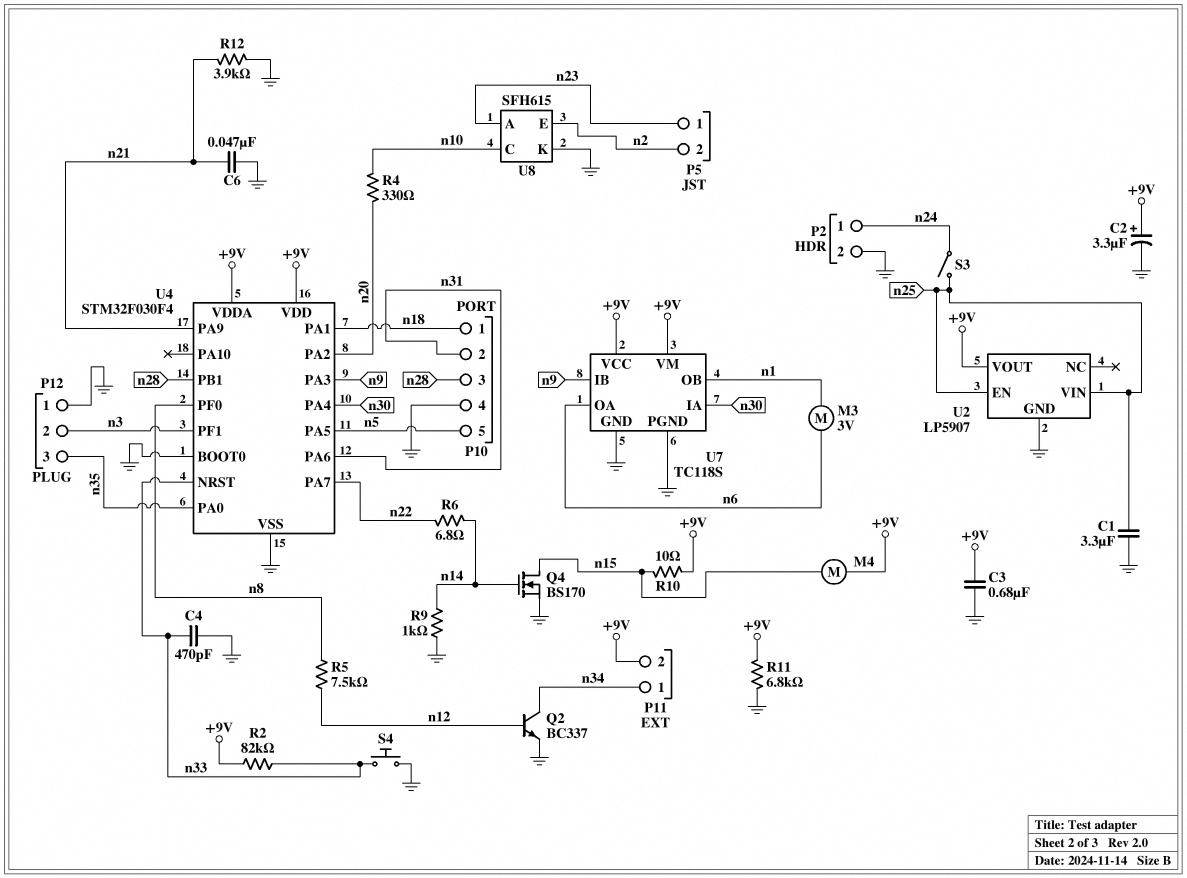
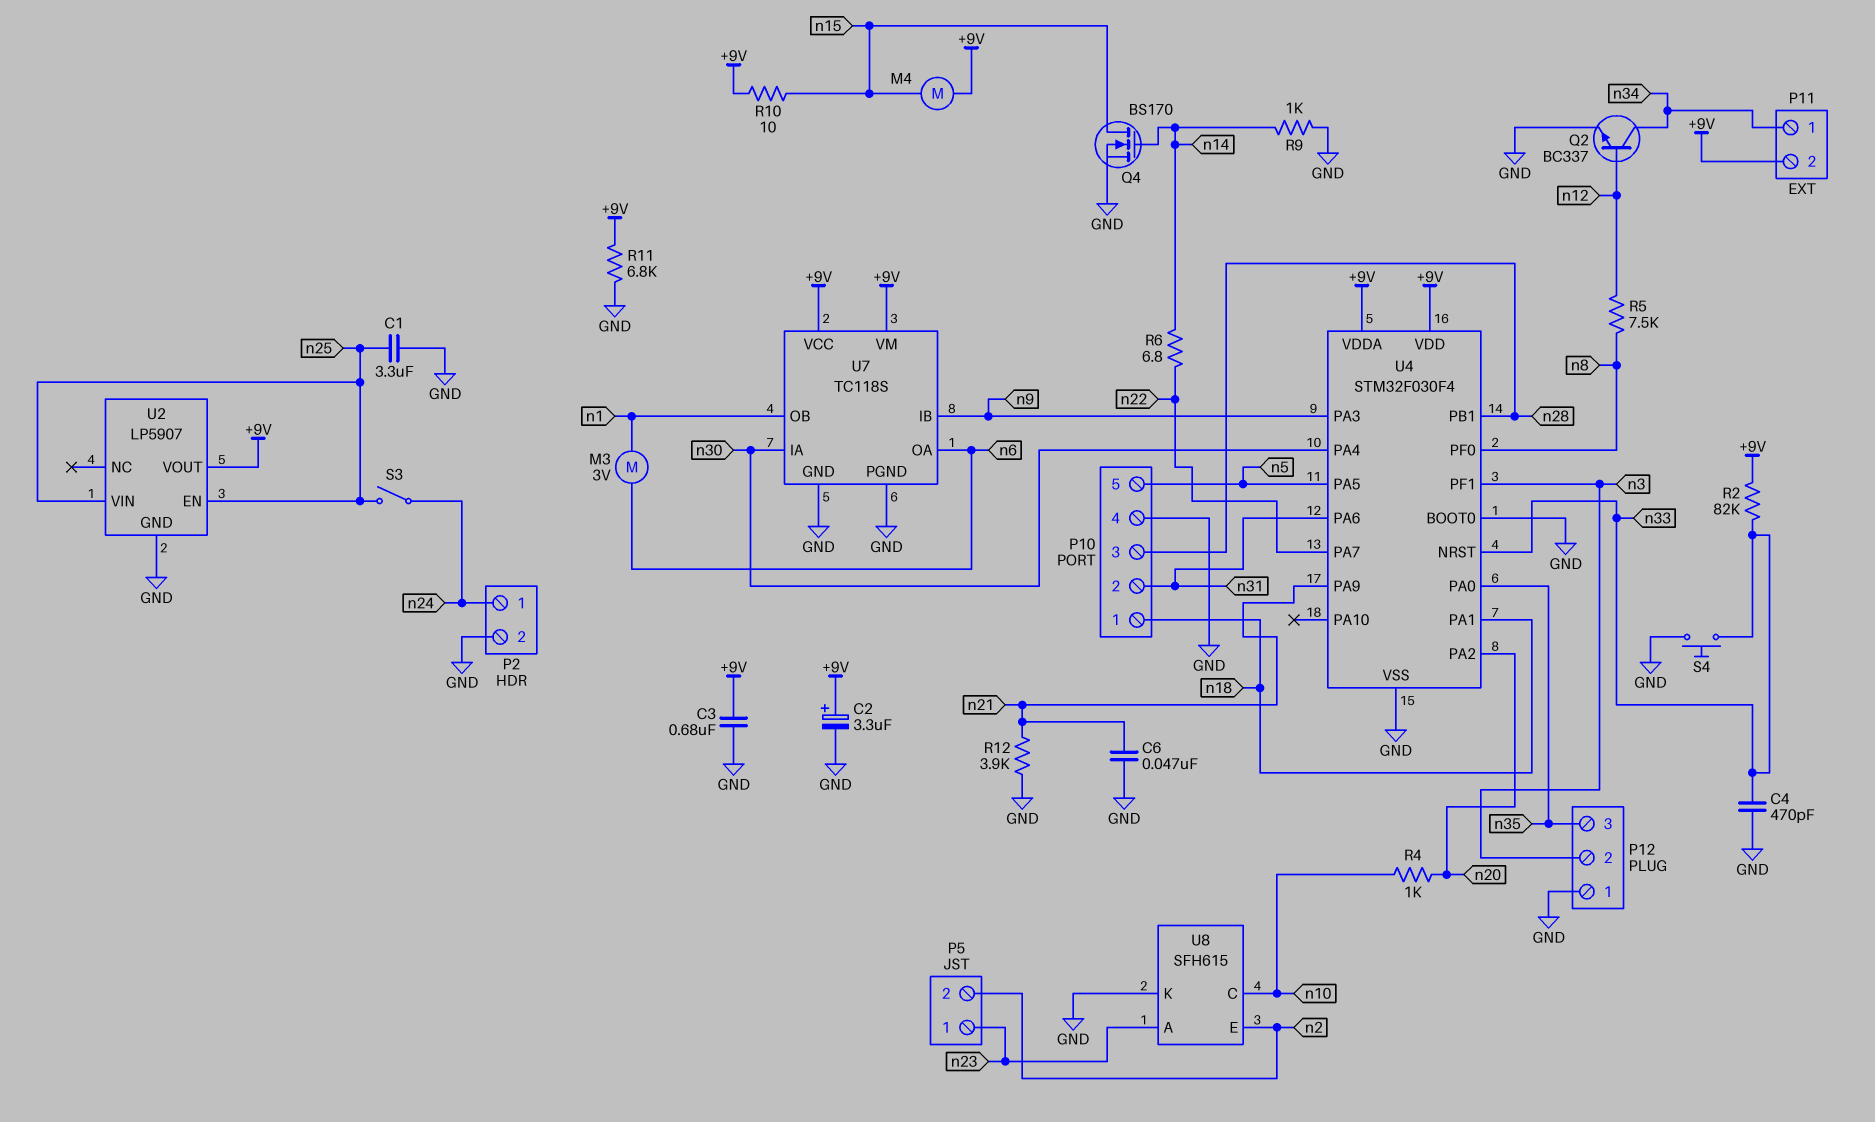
R4: 330 (n10, n20) -> 1k (n10, n20)

